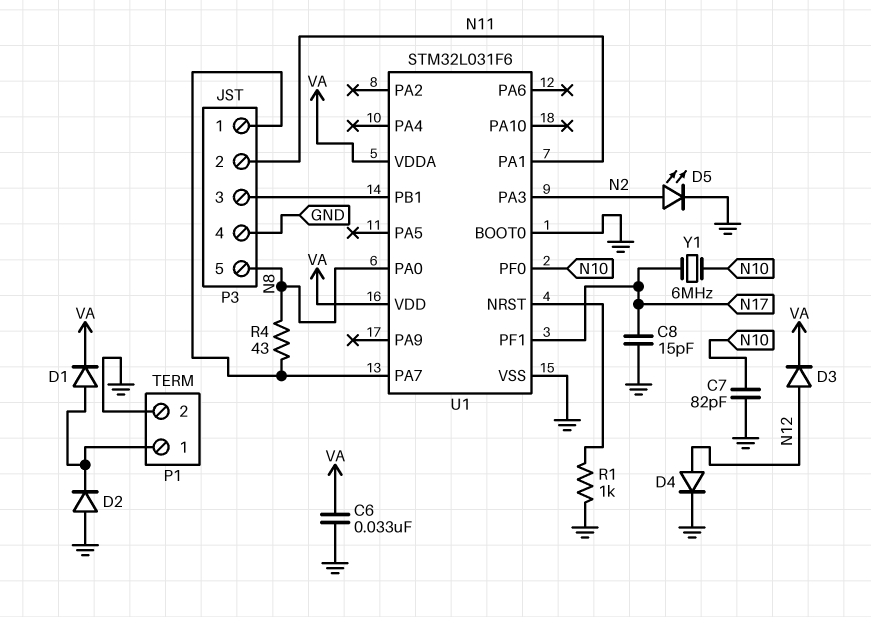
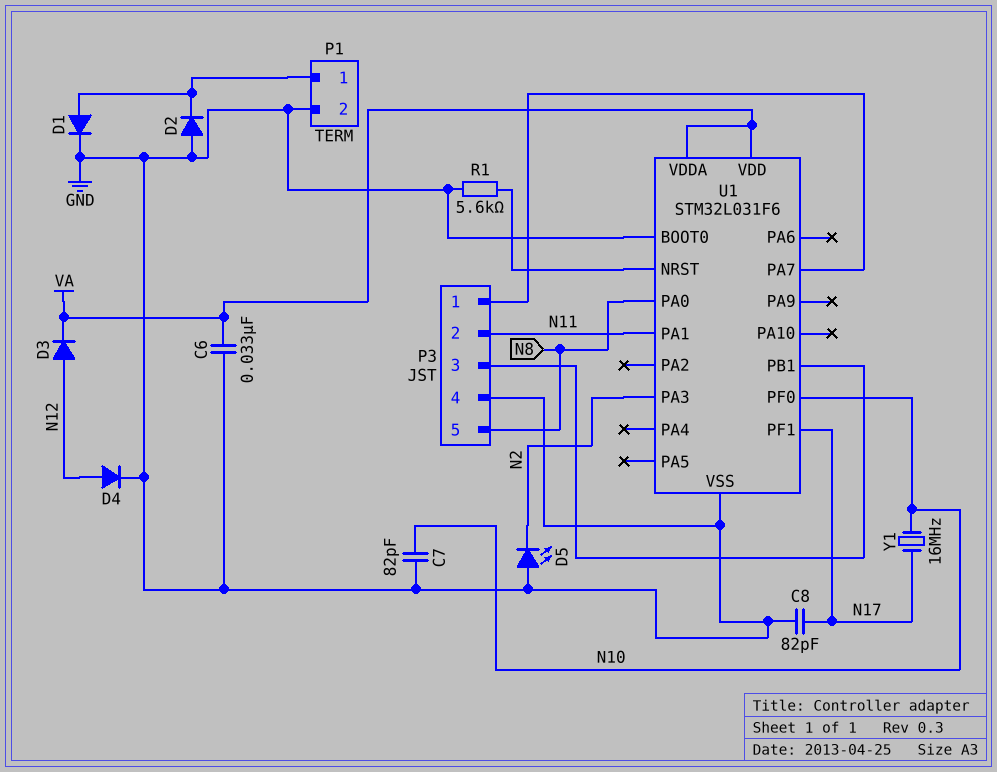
C8: 15pF (GND, N17) -> 82pF (GND, N17)
D1: diode (A P1/1, K VA) -> diode (A P1/1, K GND)
D5: LED (A N2, K GND) -> LED (A GND, K N2)
R1: 1k (GND, U1/NRST) -> 5.6k (GND, U1/NRST)
R4: 43 (N8, P3/1) -> none
Y1: 6MHz (N10, N17) -> 16MHz (N10, N17)

